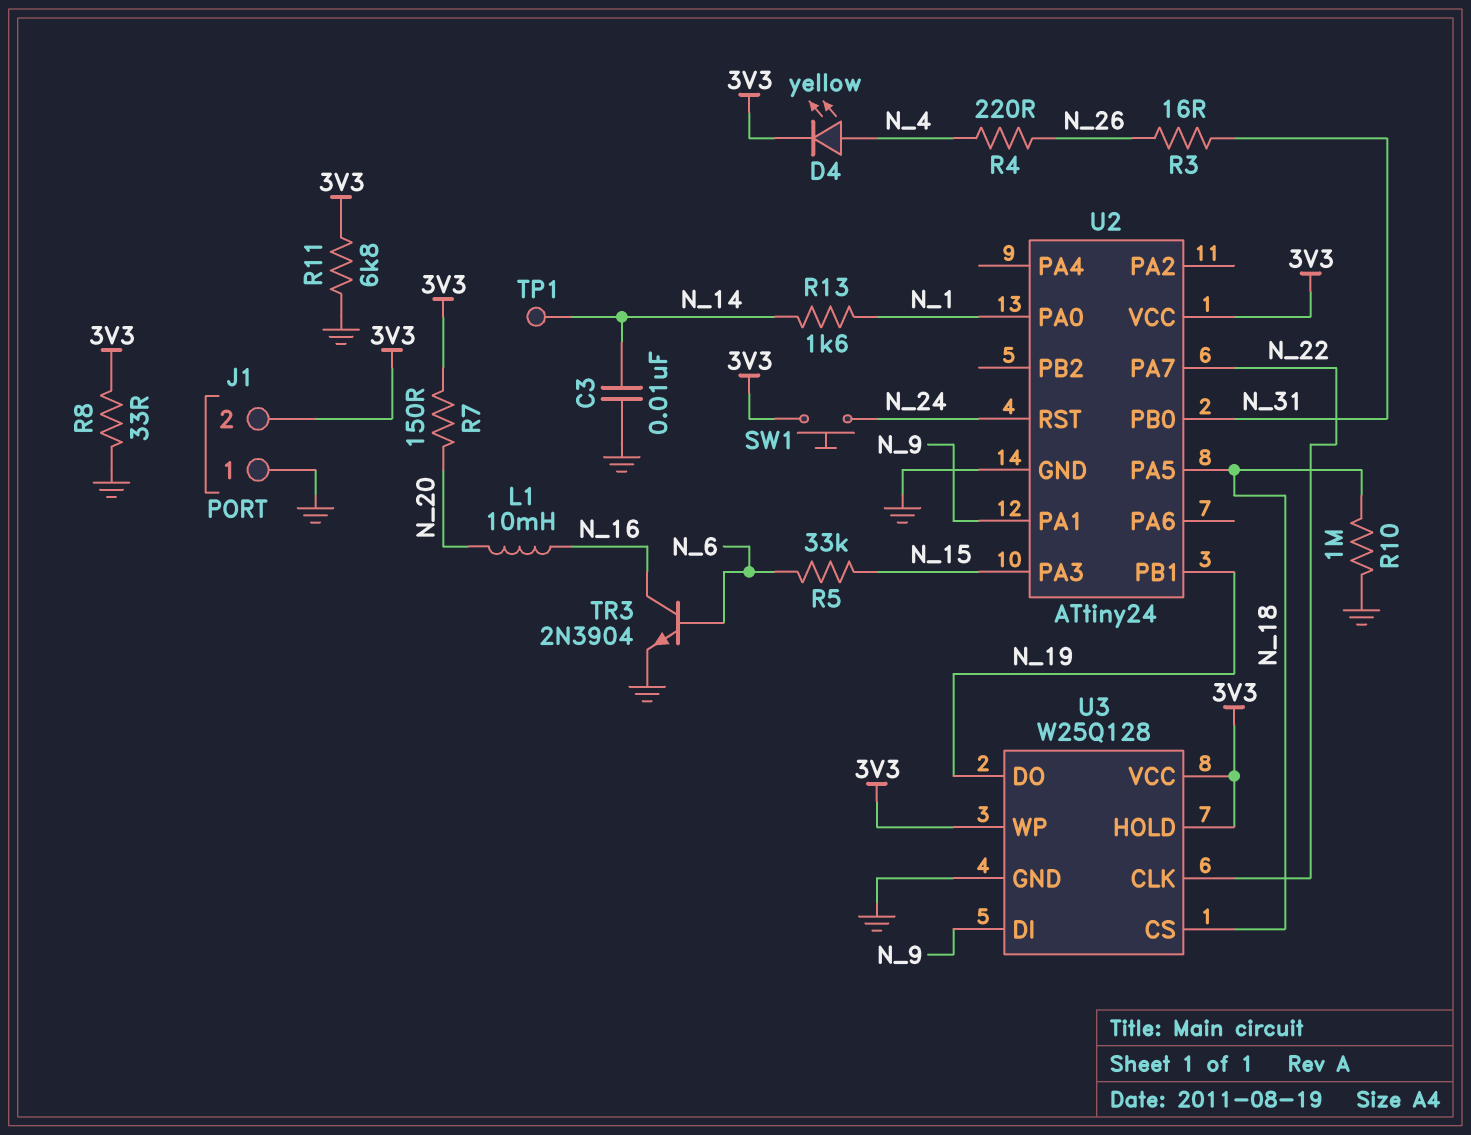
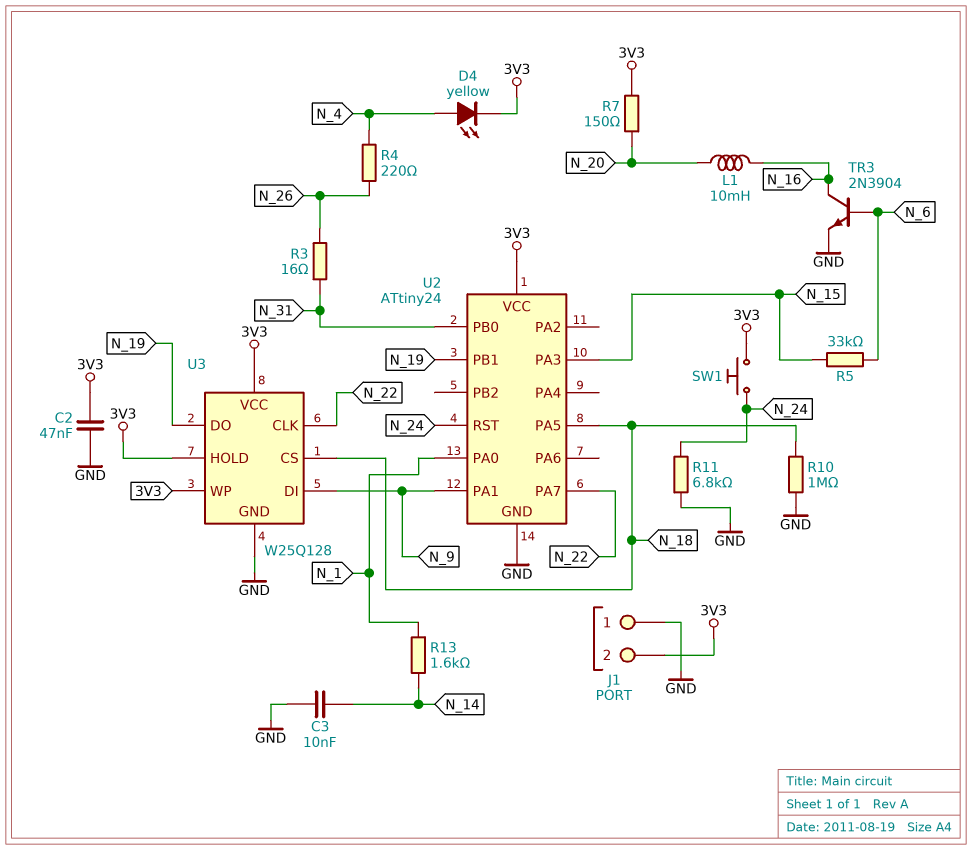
C2: none -> 47nF (3V3, GND)
R8: 33 (3V3, GND) -> none
R11: 6.8k (3V3, GND) -> 6.8k (GND, N_24)
TP1: test point (N_14) -> none

